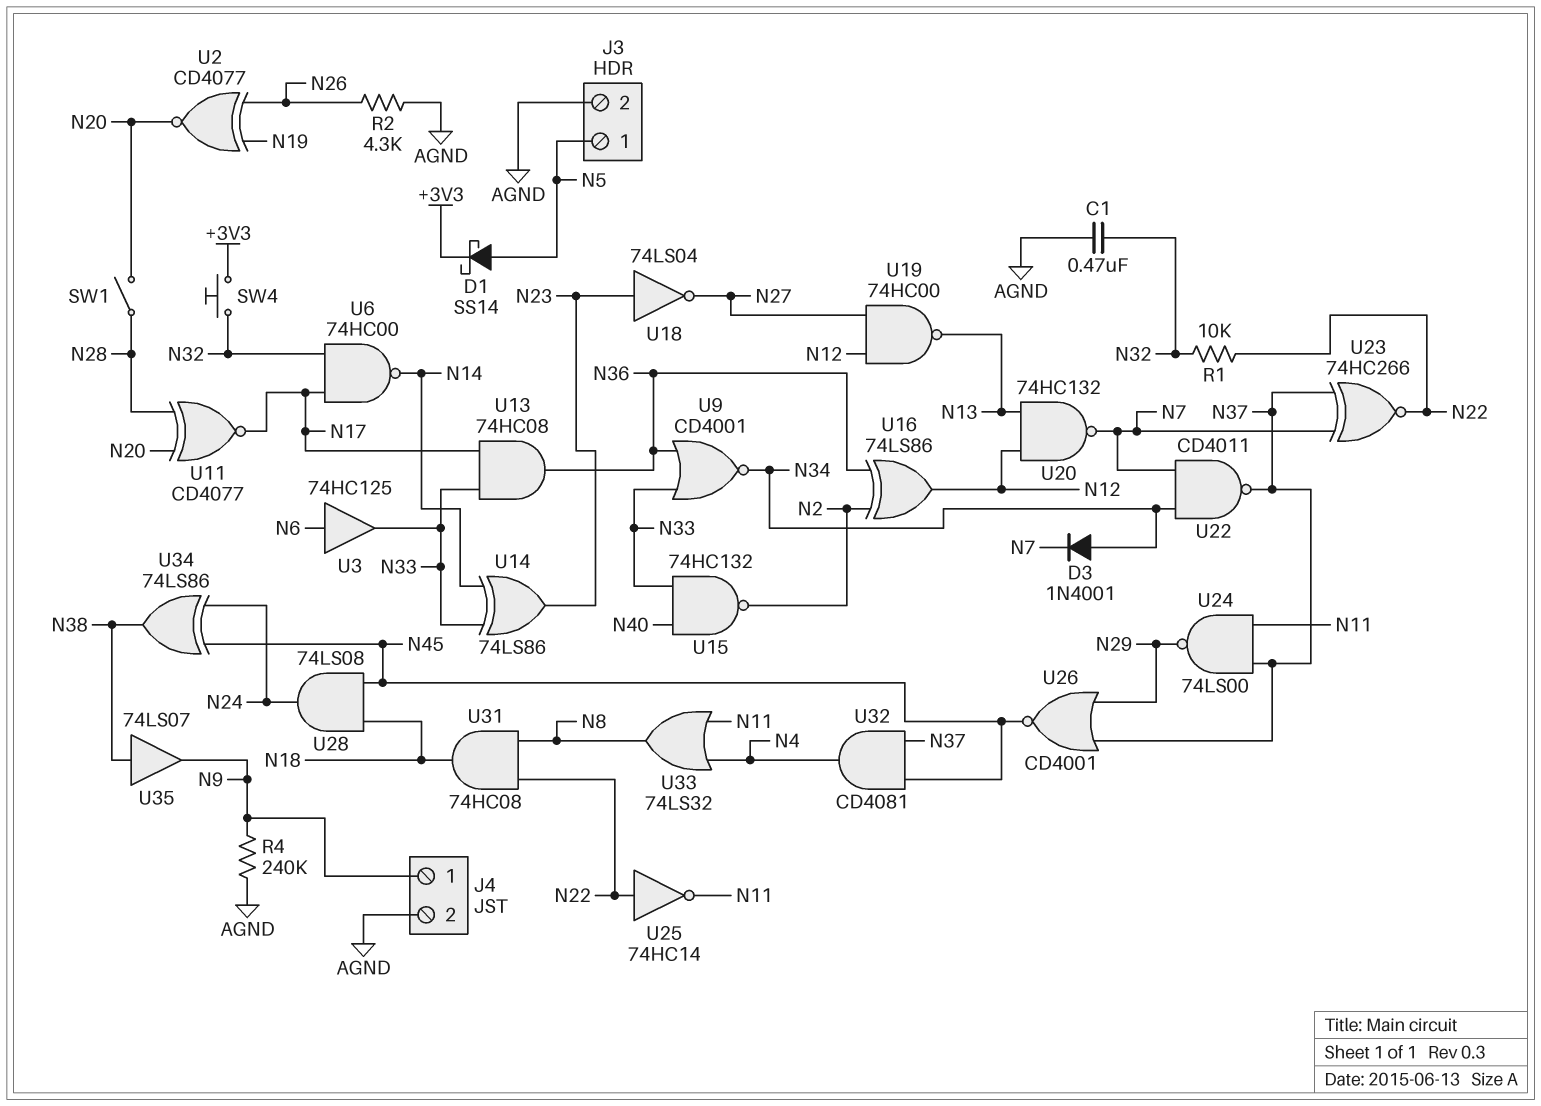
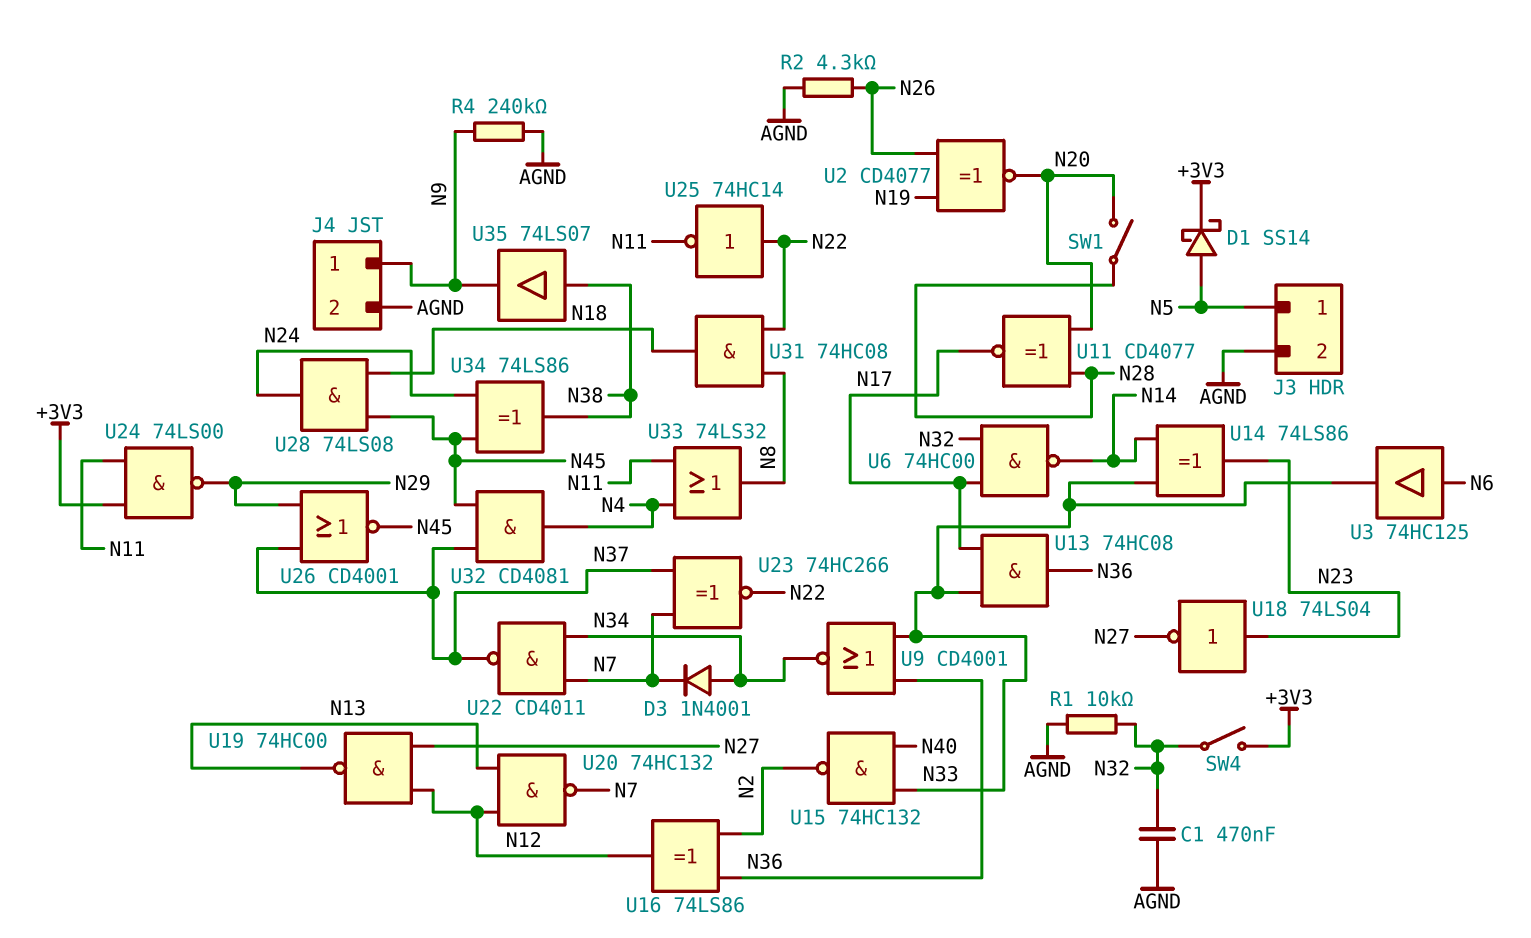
R1: 10k (N22, N32) -> 10k (AGND, N32)
SW4: button (+3V3, N32) -> switch (+3V3, N32)
U24: NAND 74LS00 (in N11, in N37, out N29) -> NAND 74LS00 (in +3V3, in N11, out N29)

